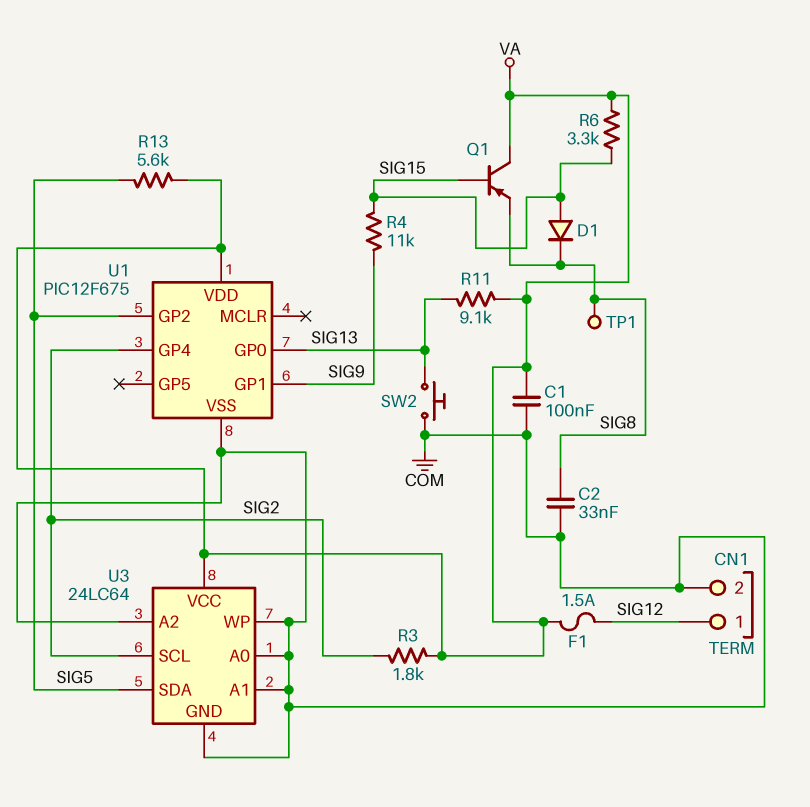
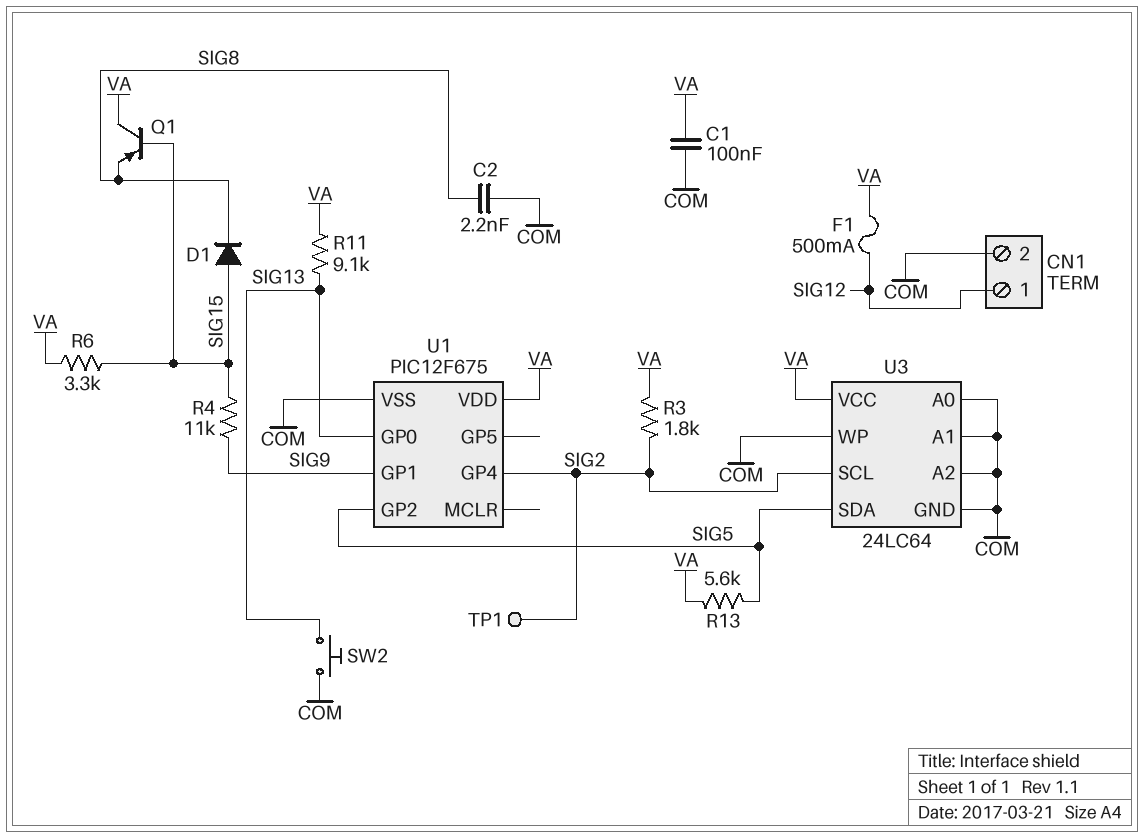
C2: 33nF (COM, SIG8) -> 2.2nF (COM, SIG8)
F1: 1.5A (SIG12, VA) -> 500mA (SIG12, VA)
TP1: test point (SIG8) -> test point (SIG2)

